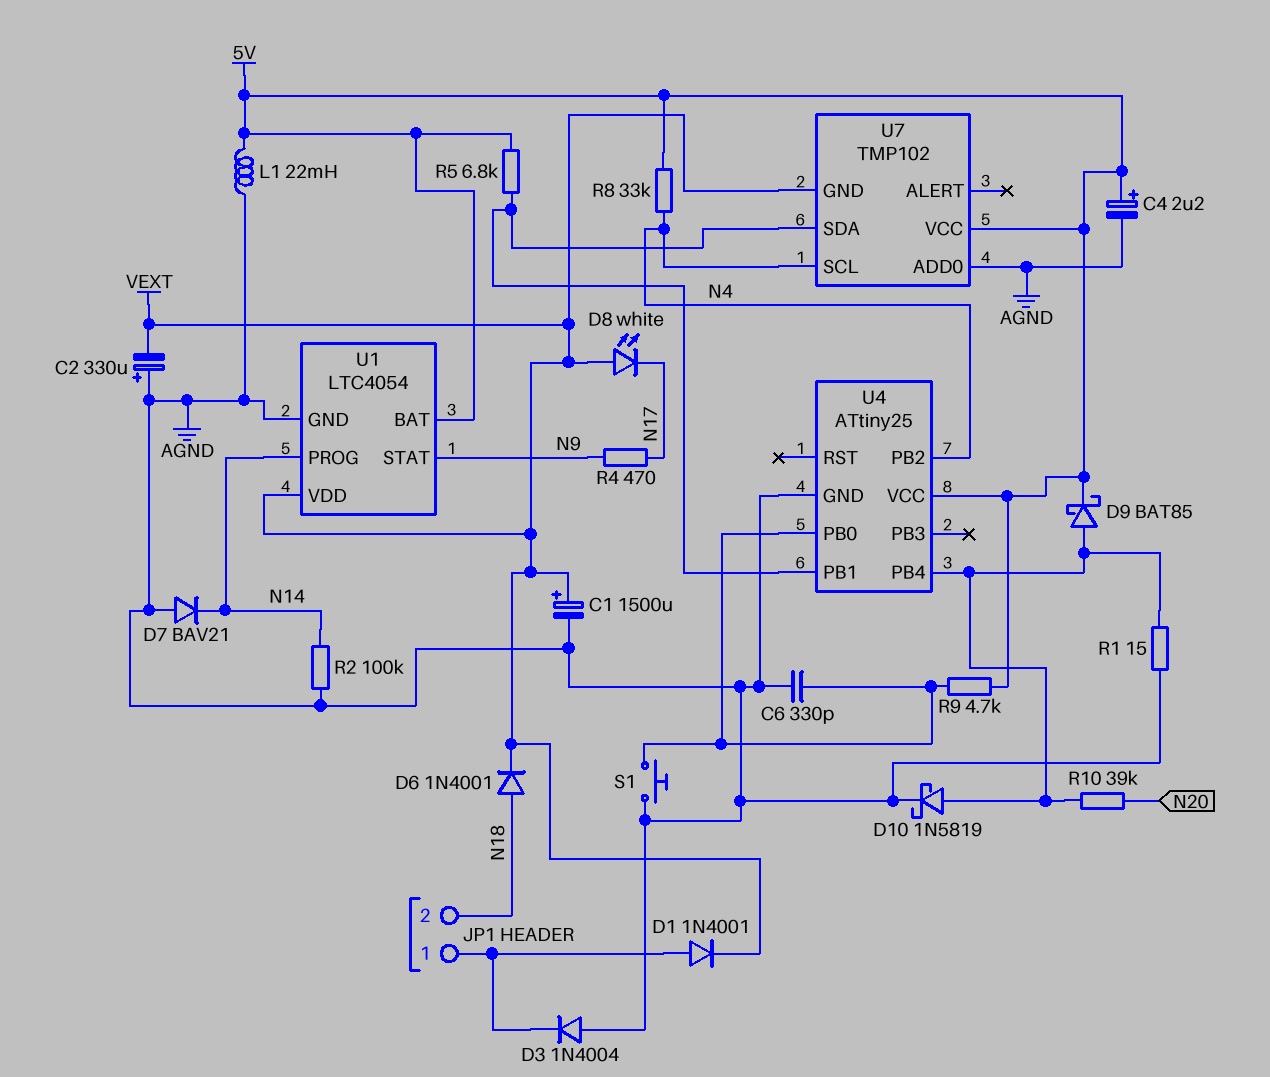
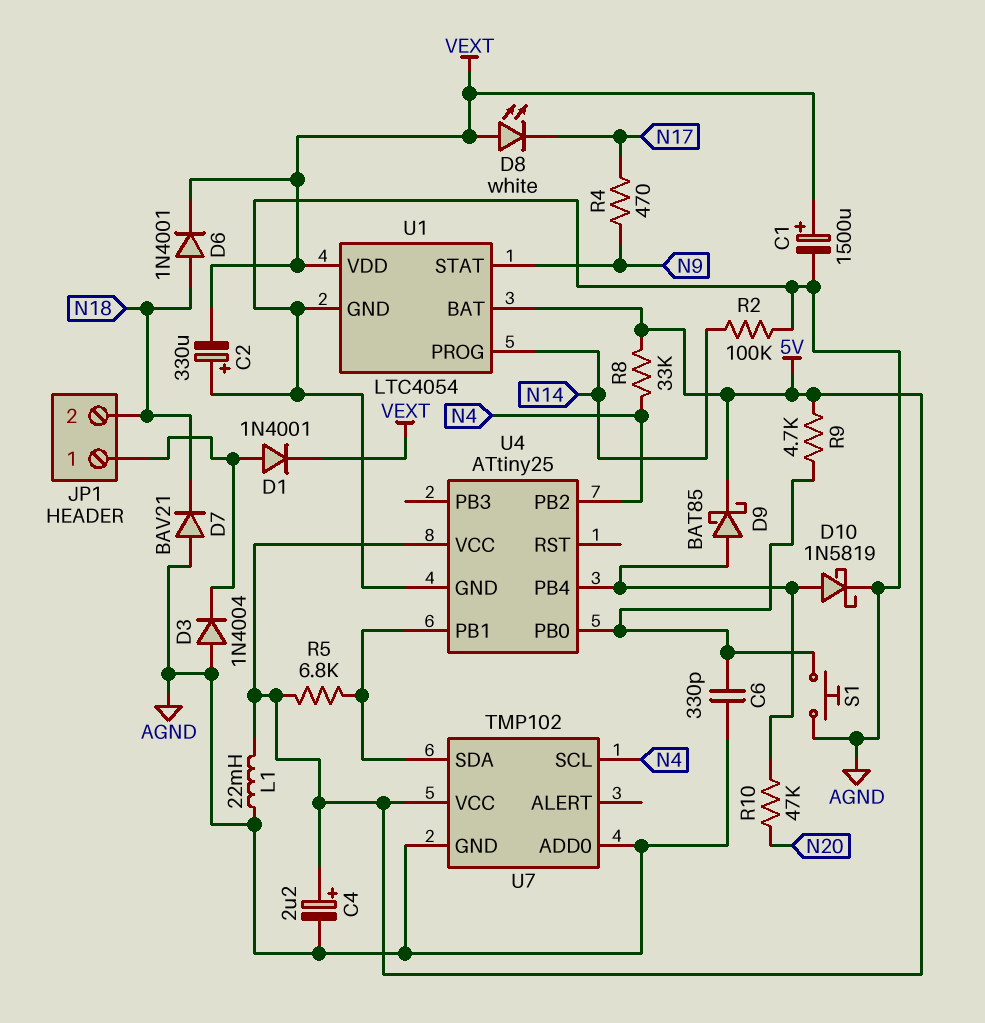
D7: diode BAV21 (A AGND, K N14) -> diode BAV21 (A AGND, K N18)
R1: 15 (AGND, U4/PB4) -> none
R10: 39k (N20, U4/PB4) -> 47k (N20, U4/PB4)
U7 pin GND: VEXT -> AGND

